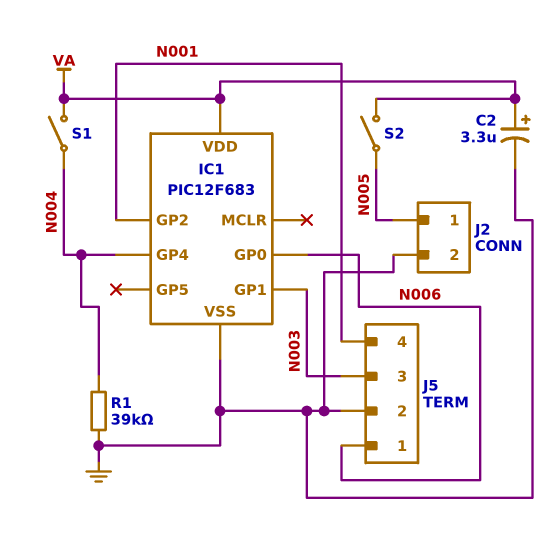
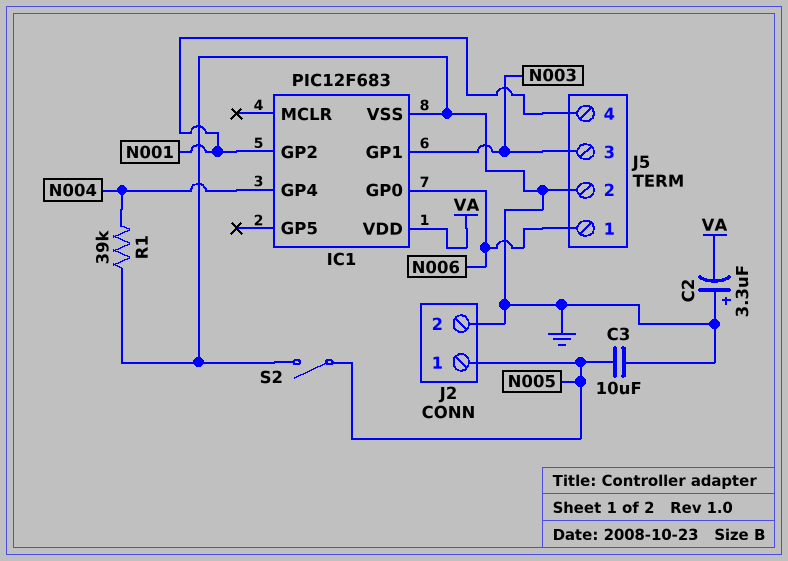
C2: 3.3uF (plus VA, minus GND) -> 3.3uF (plus GND, minus VA)
C3: none -> 10uF (GND, N005)
S1: switch (N004, VA) -> none
S2: switch (N005, VA) -> switch (GND, N005)

